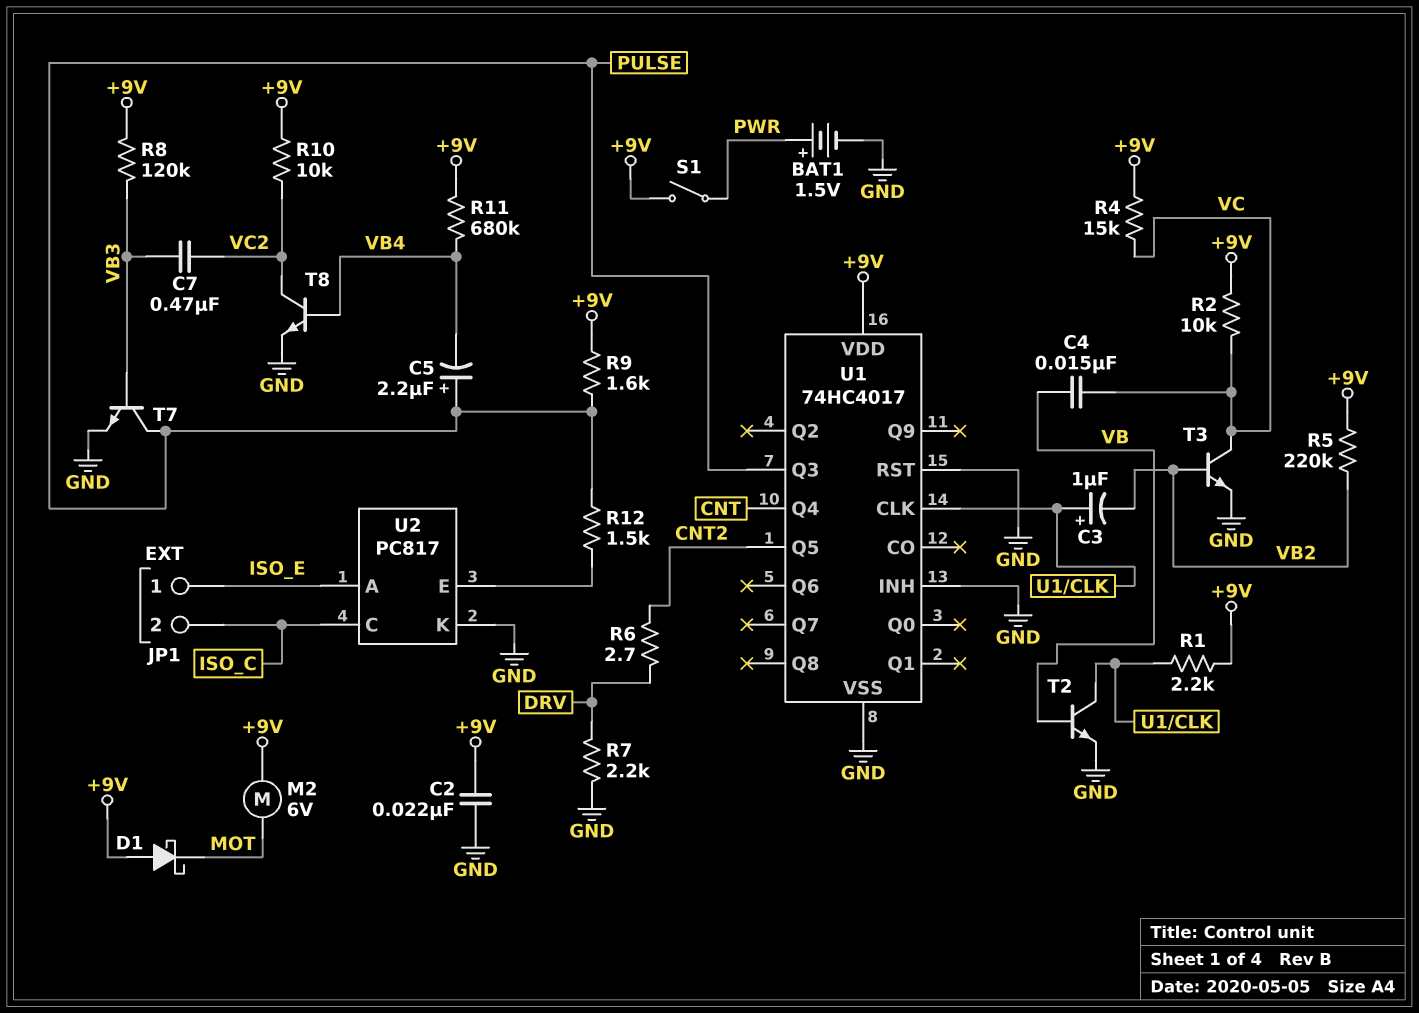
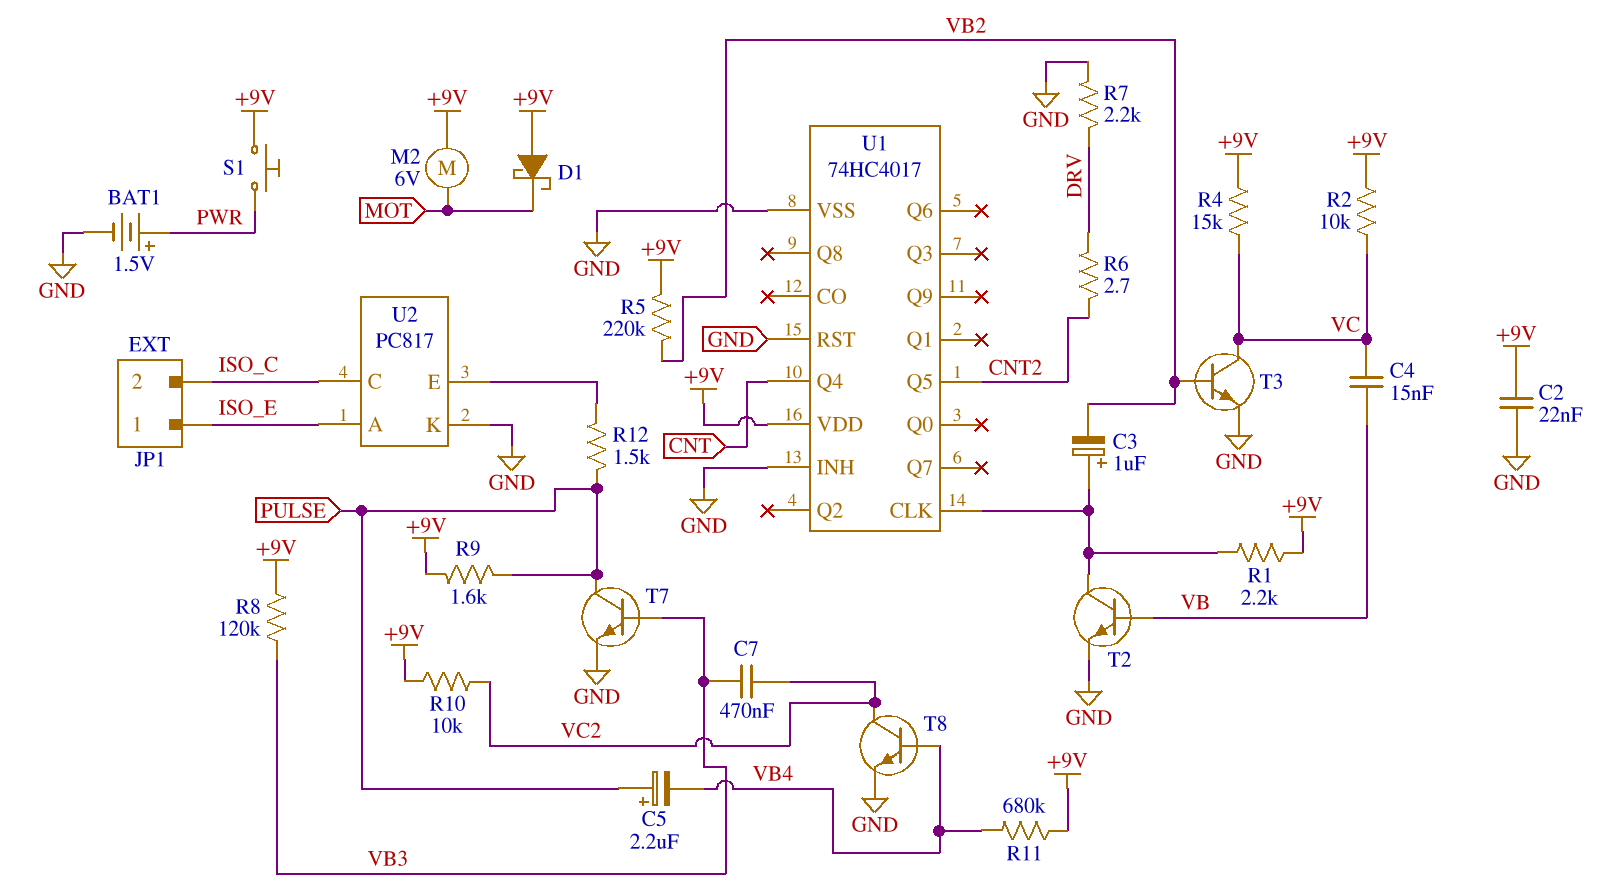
S1: switch (+9V, PWR) -> button (+9V, PWR)
U1 pin Q3: PULSE -> none

